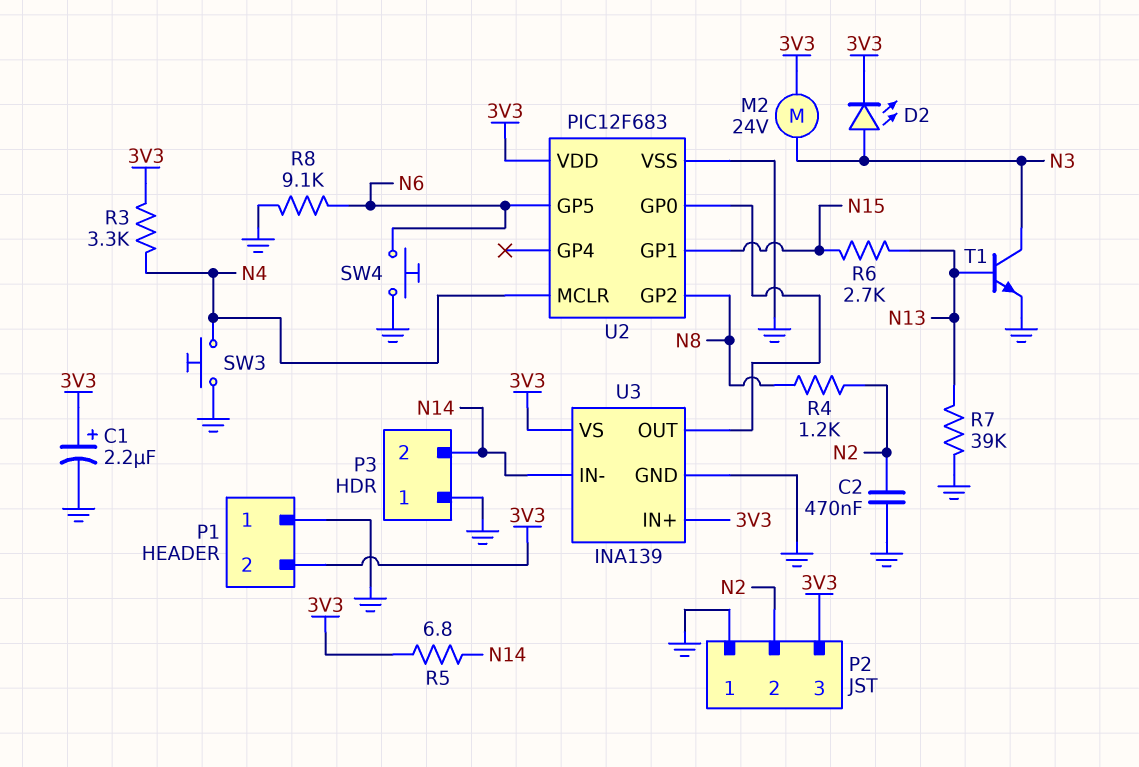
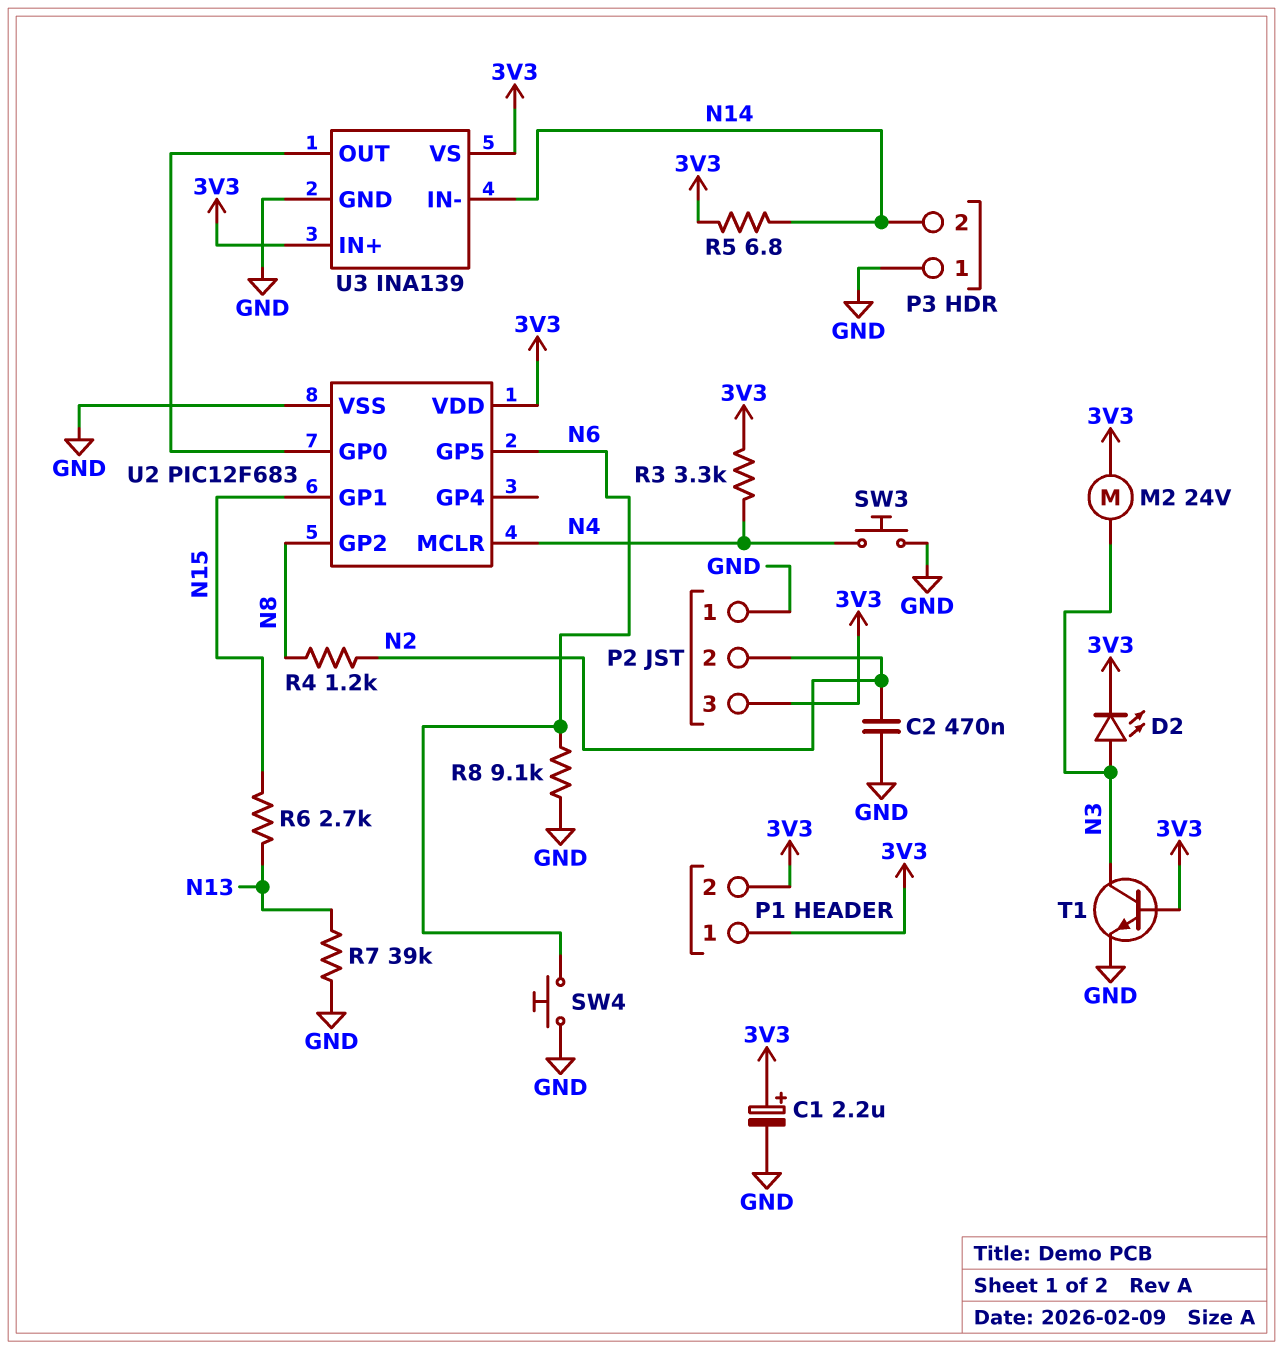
P1 pin 1: GND -> 3V3
T1: NPN (B N13, C N3, E GND) -> NPN (B 3V3, C N3, E GND)

